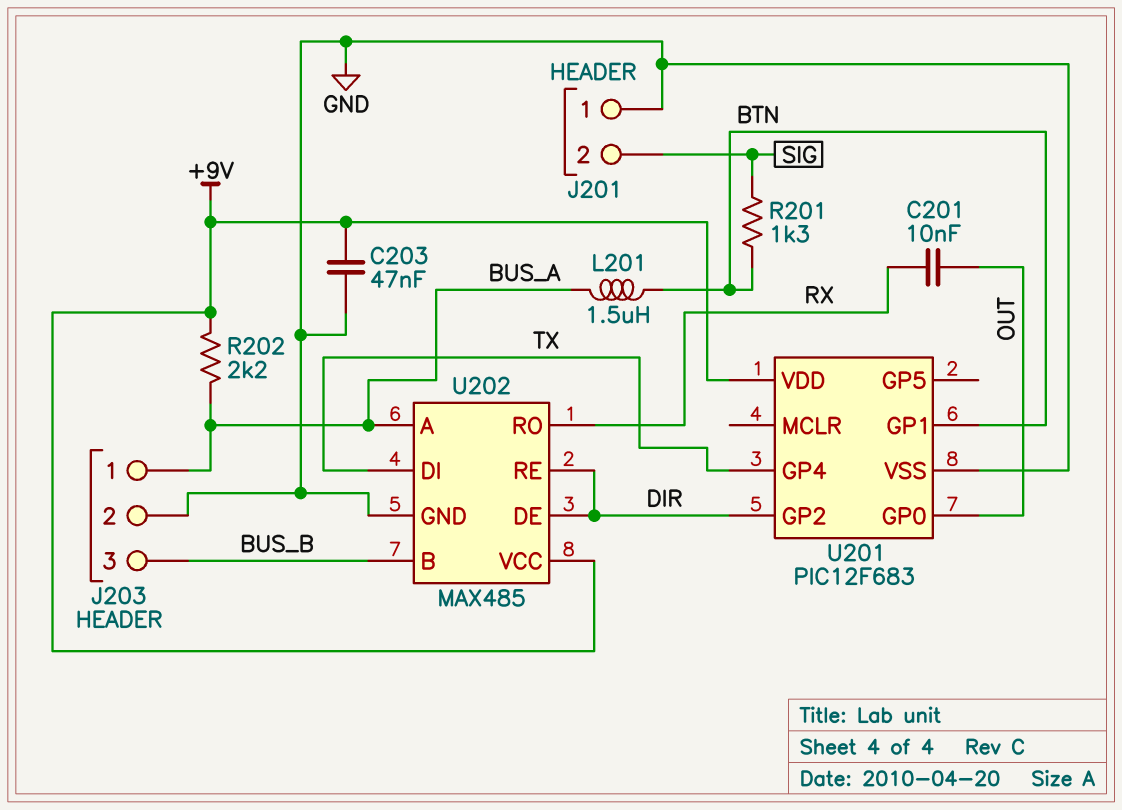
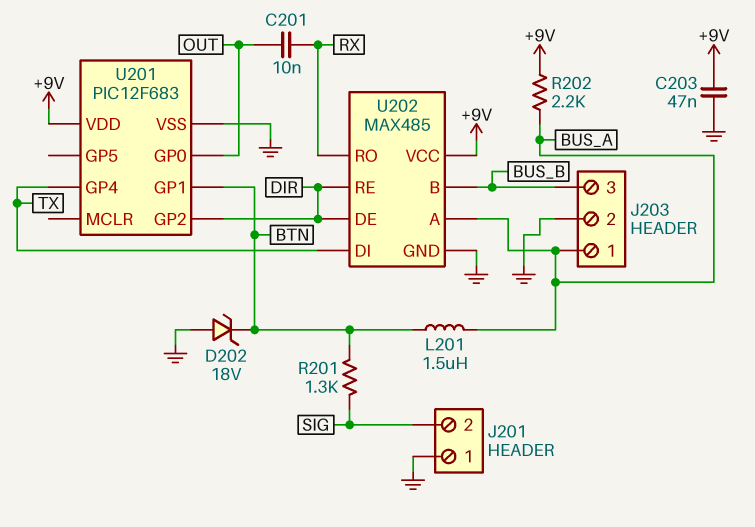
D202: none -> zener 18V (A GND, K BTN)

